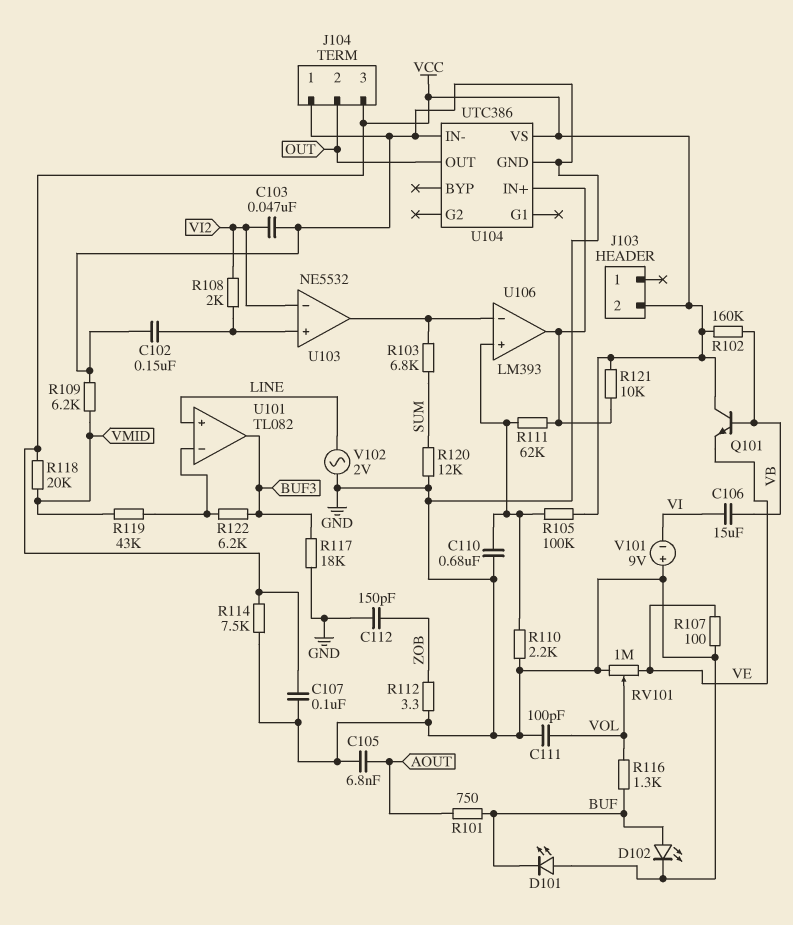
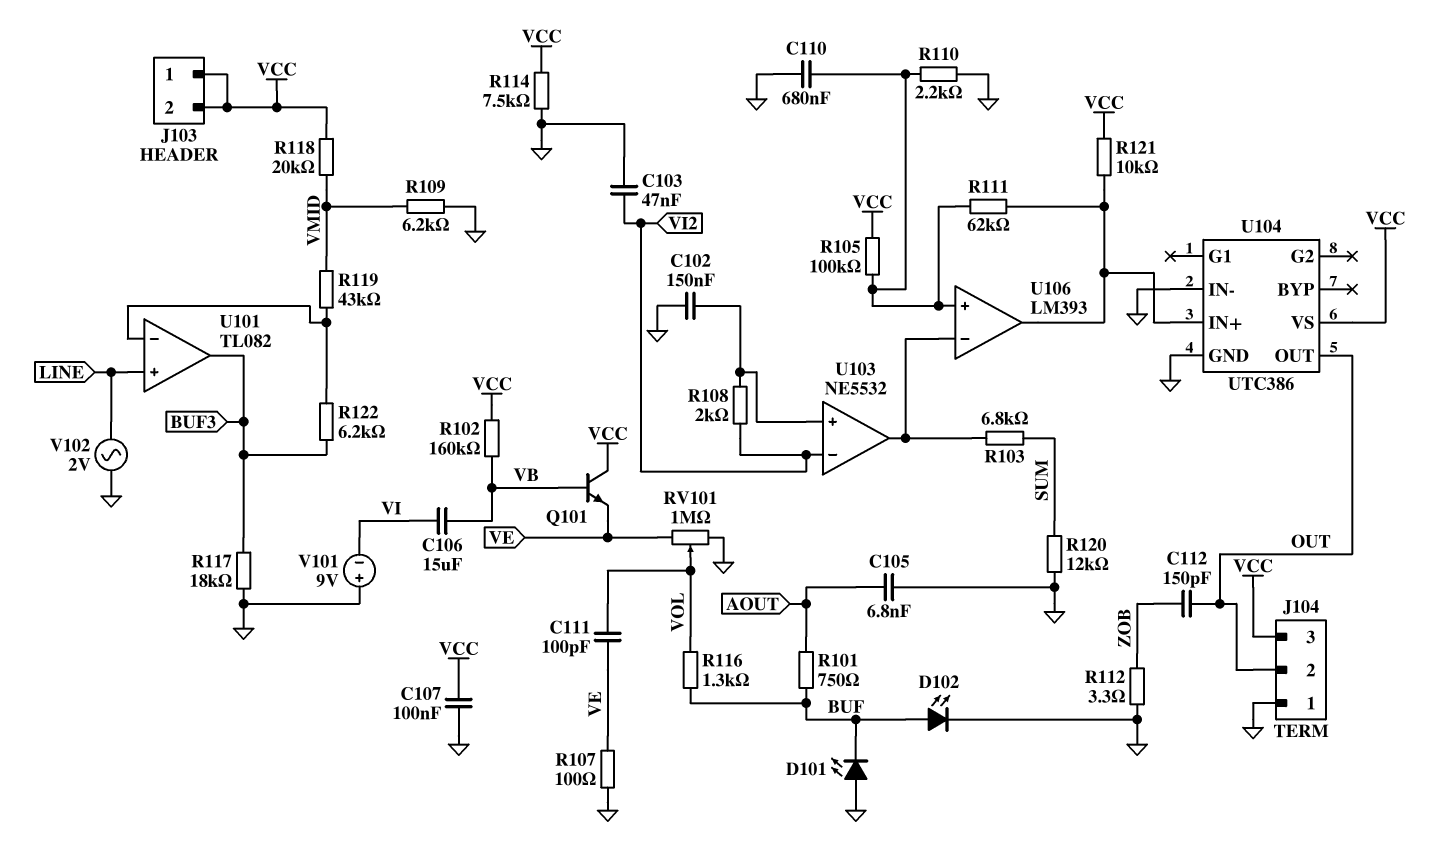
C111: 100pF (GND, VOL) -> 100pF (VE, VOL)
C112: 150pF (GND, ZOB) -> 150pF (OUT, ZOB)
J103 pin 1: none -> VCC

